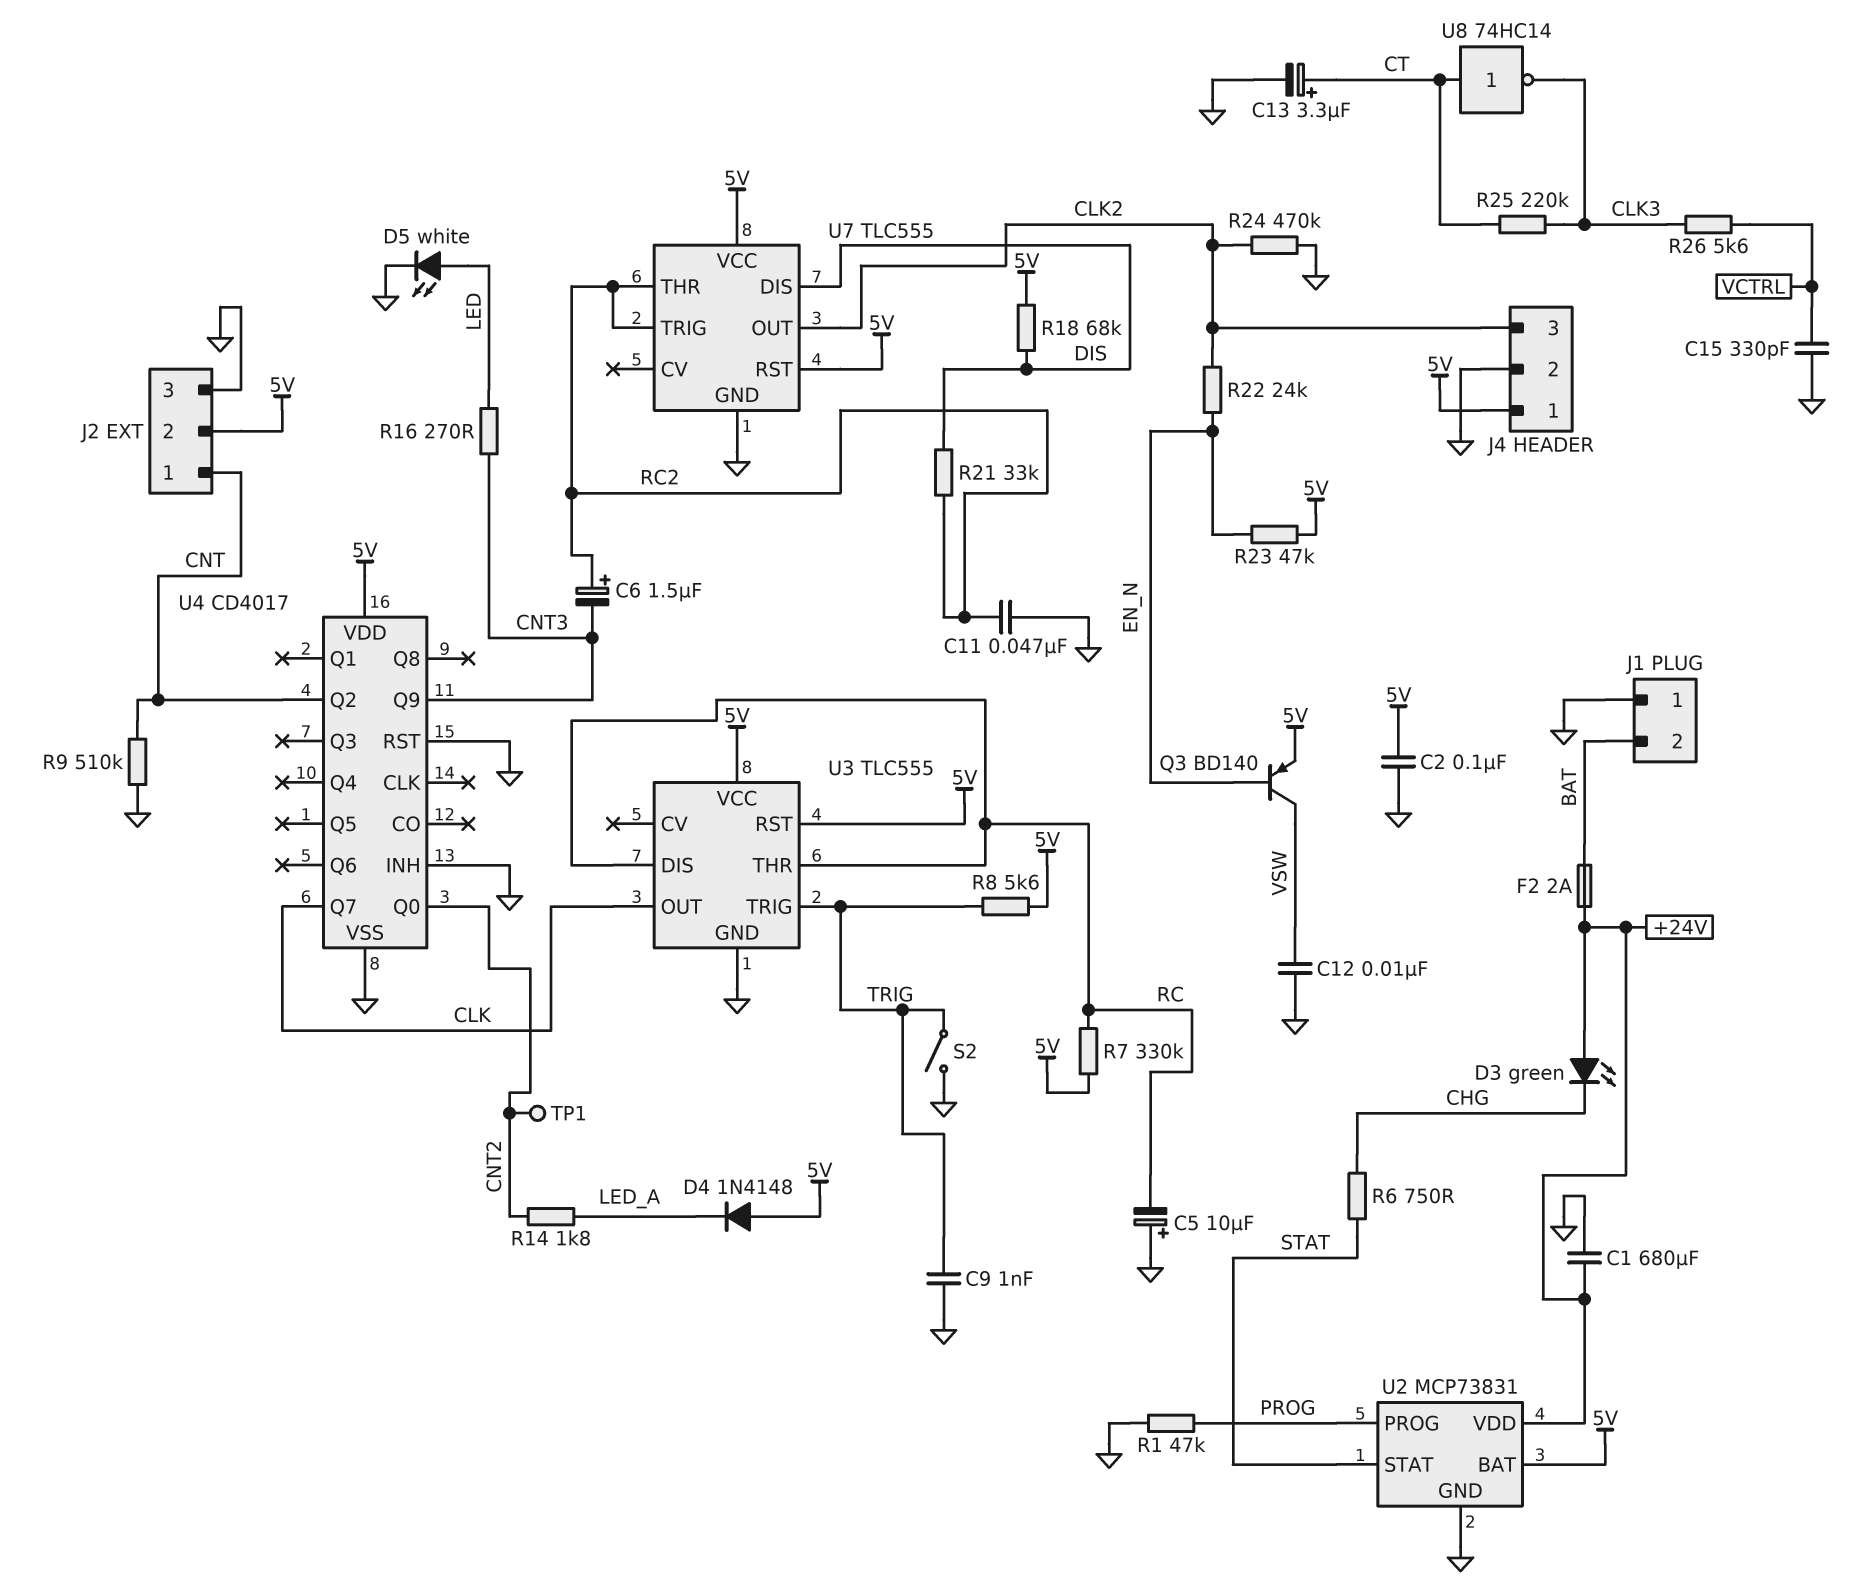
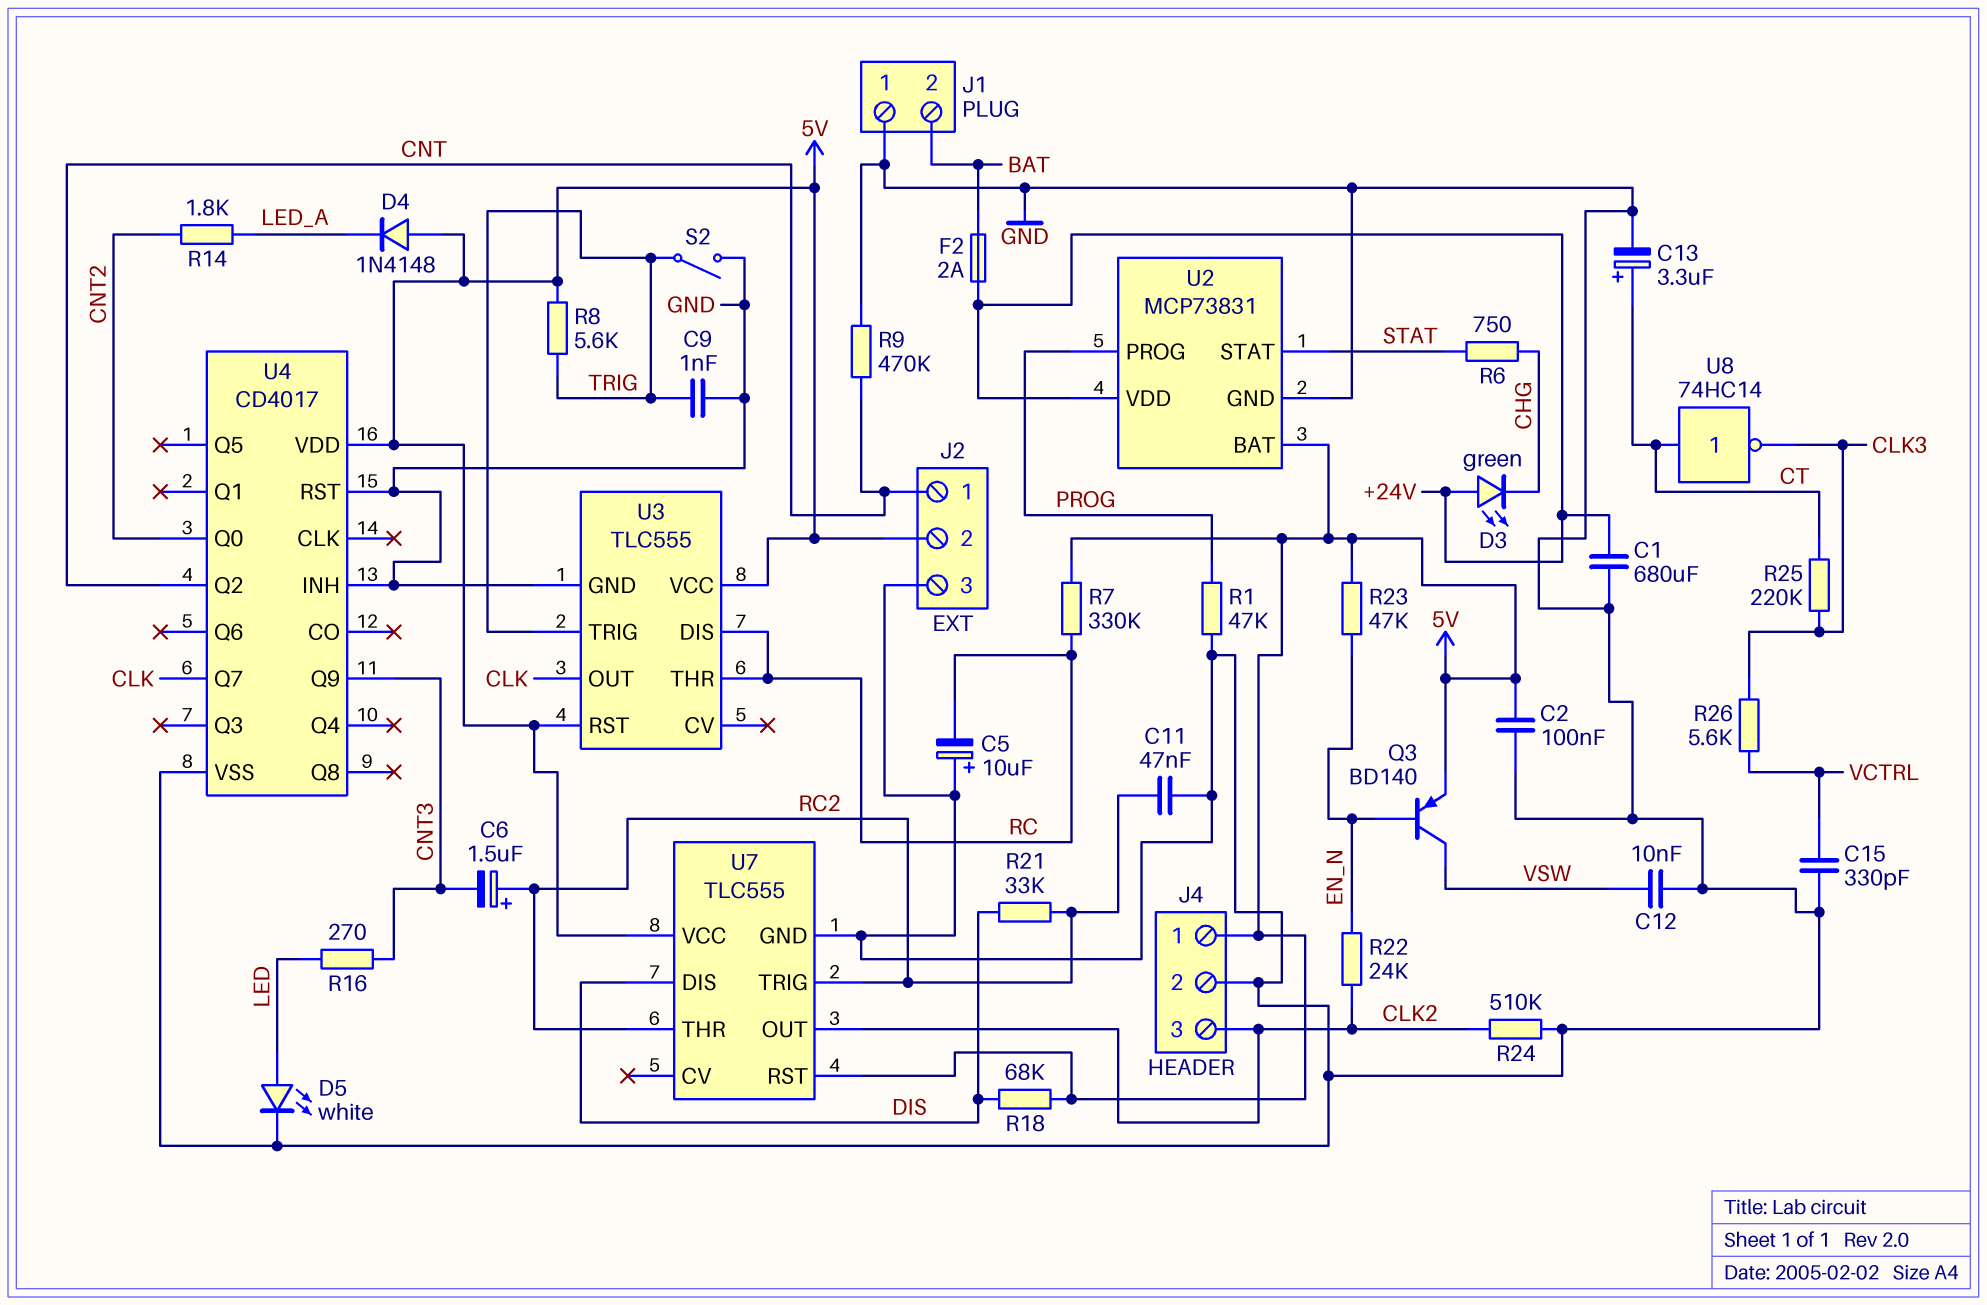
R9: 510k (CNT, GND) -> 470k (CNT, GND)
R24: 470k (CLK2, GND) -> 510k (CLK2, GND)
TP1: test point (CNT2) -> none

